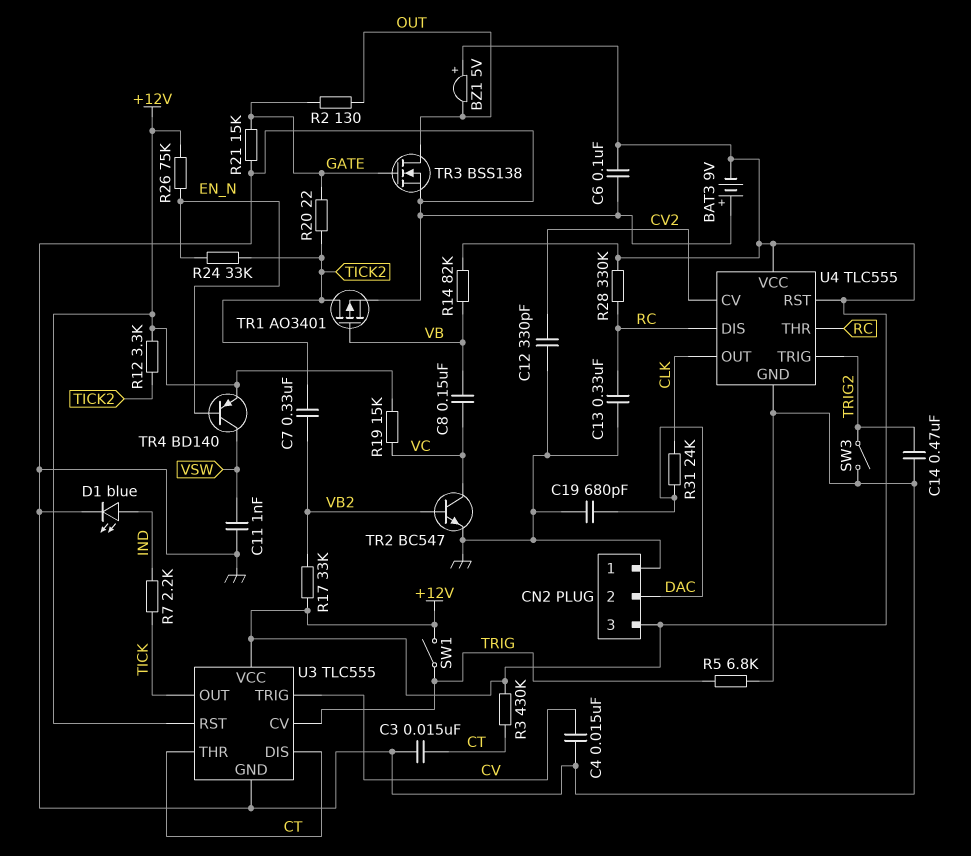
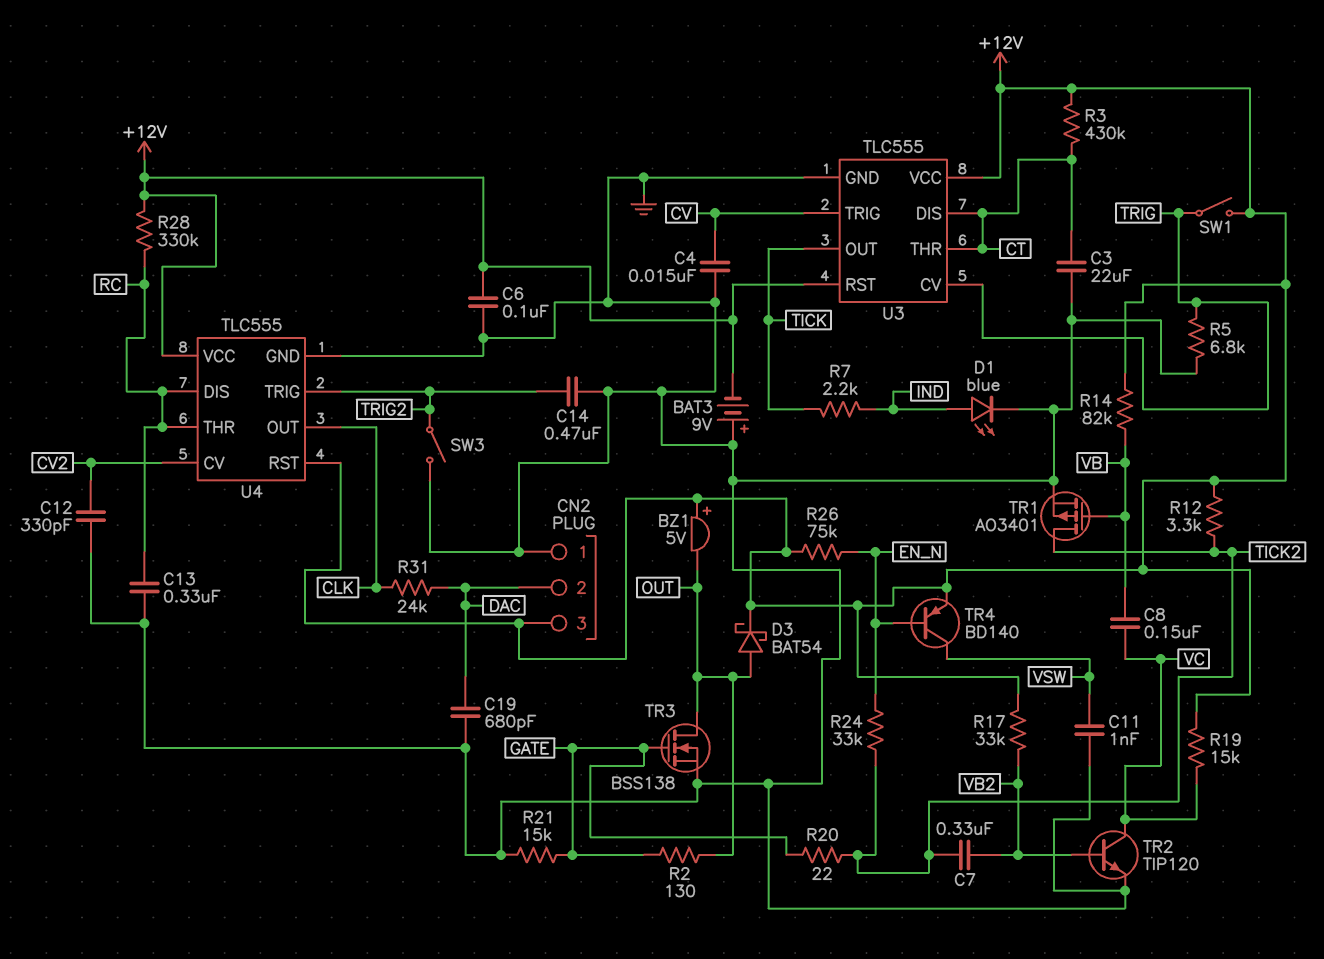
C3: 15nF (CT, GND) -> 22uF (CT, GND)
D3: none -> schottky BAT54 (A OUT, K +12V)
TR2: NPN BC547 (B VB2, C VC, E GND) -> NPN TIP120 (B VB2, C VC, E GND)

